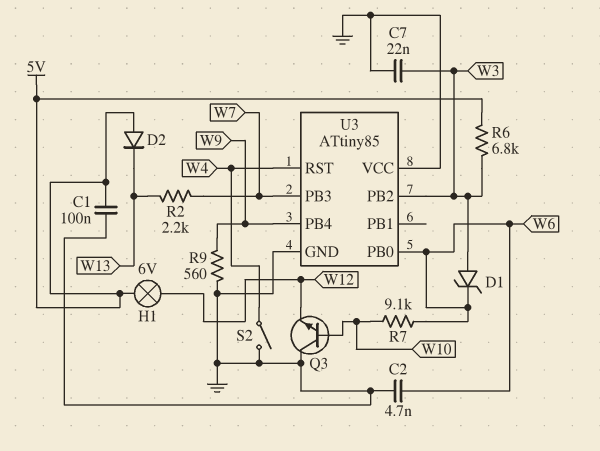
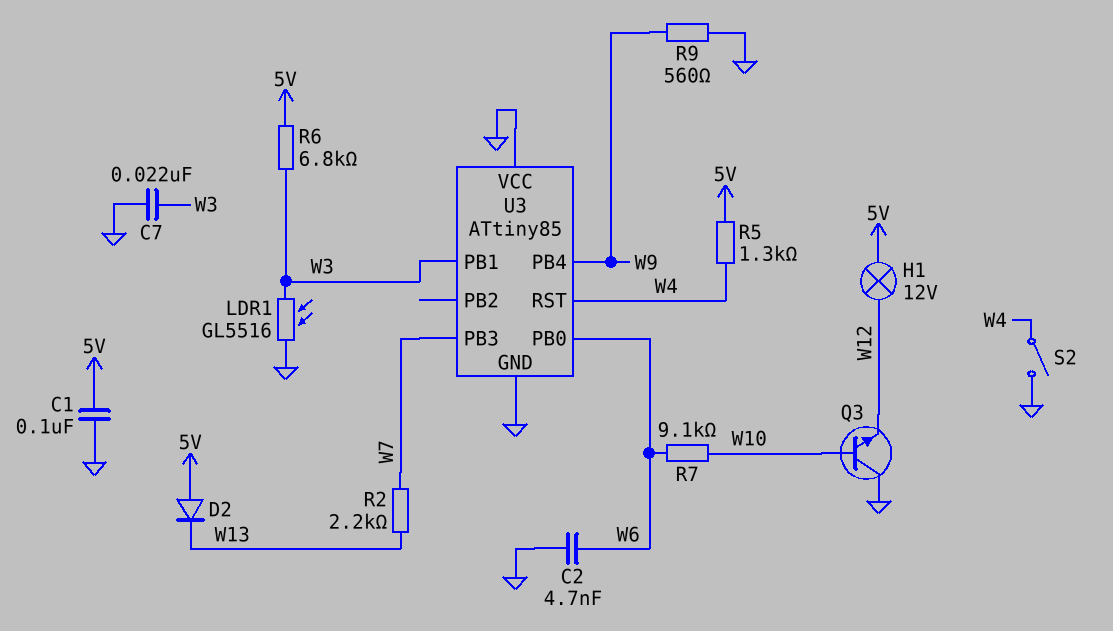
D1: zener (A W3, K W6) -> none
H1: lamp 6V (5V, W12) -> lamp 12V (5V, W12)
LDR1: none -> GL5516 (GND, W3)
R5: none -> 1.3k (5V, W4)
U3 pin PB1: none -> W3
U3 pin PB2: W3 -> none

